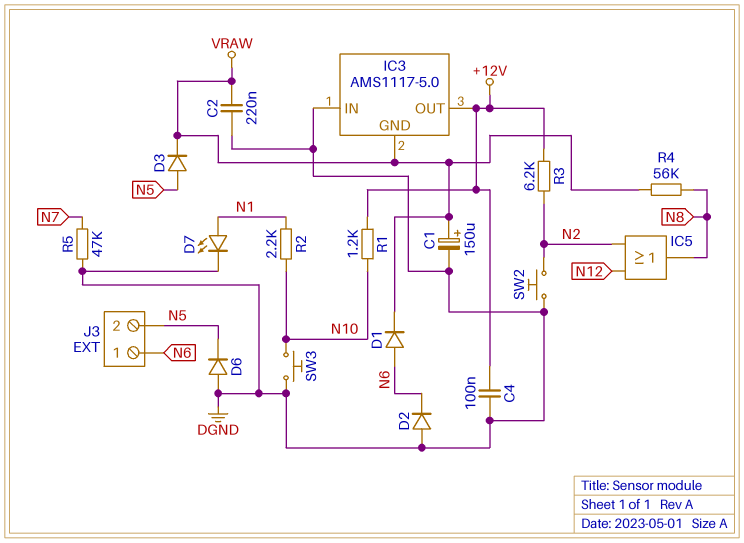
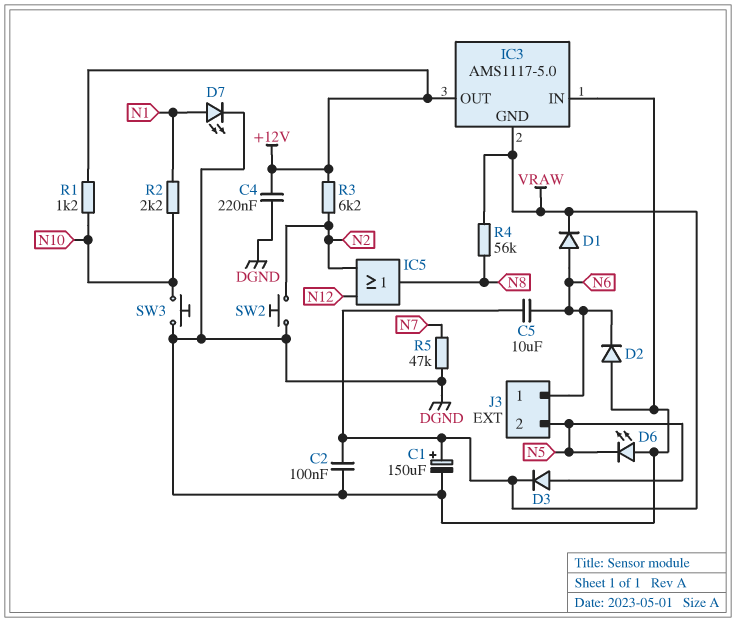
C2: 220nF (DGND, VRAW) -> 100nF (DGND, VRAW)
C4: 100nF (+12V, DGND) -> 220nF (+12V, DGND)
C5: none -> 10uF (N6, VRAW)
D6: diode (A DGND, K N5) -> LED (A DGND, K N5)

